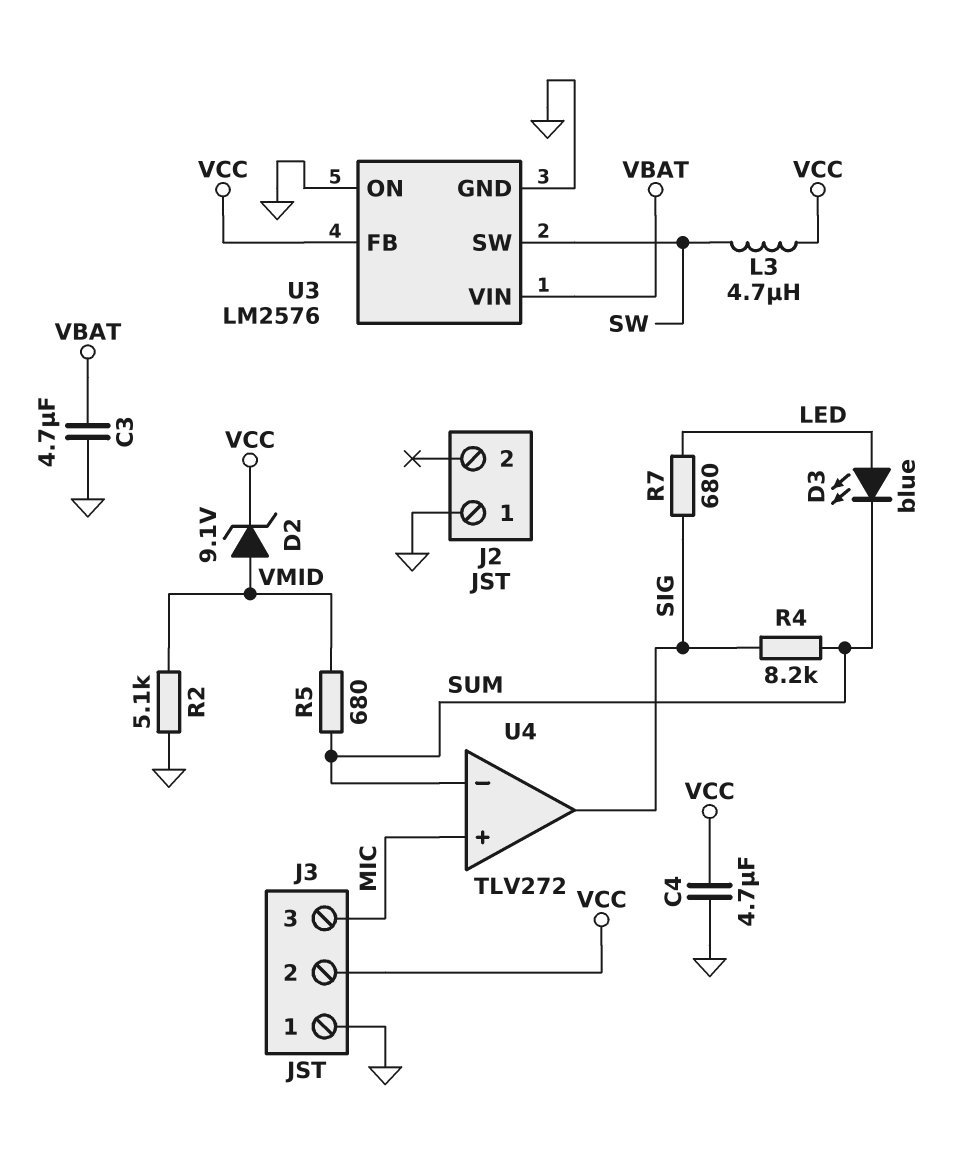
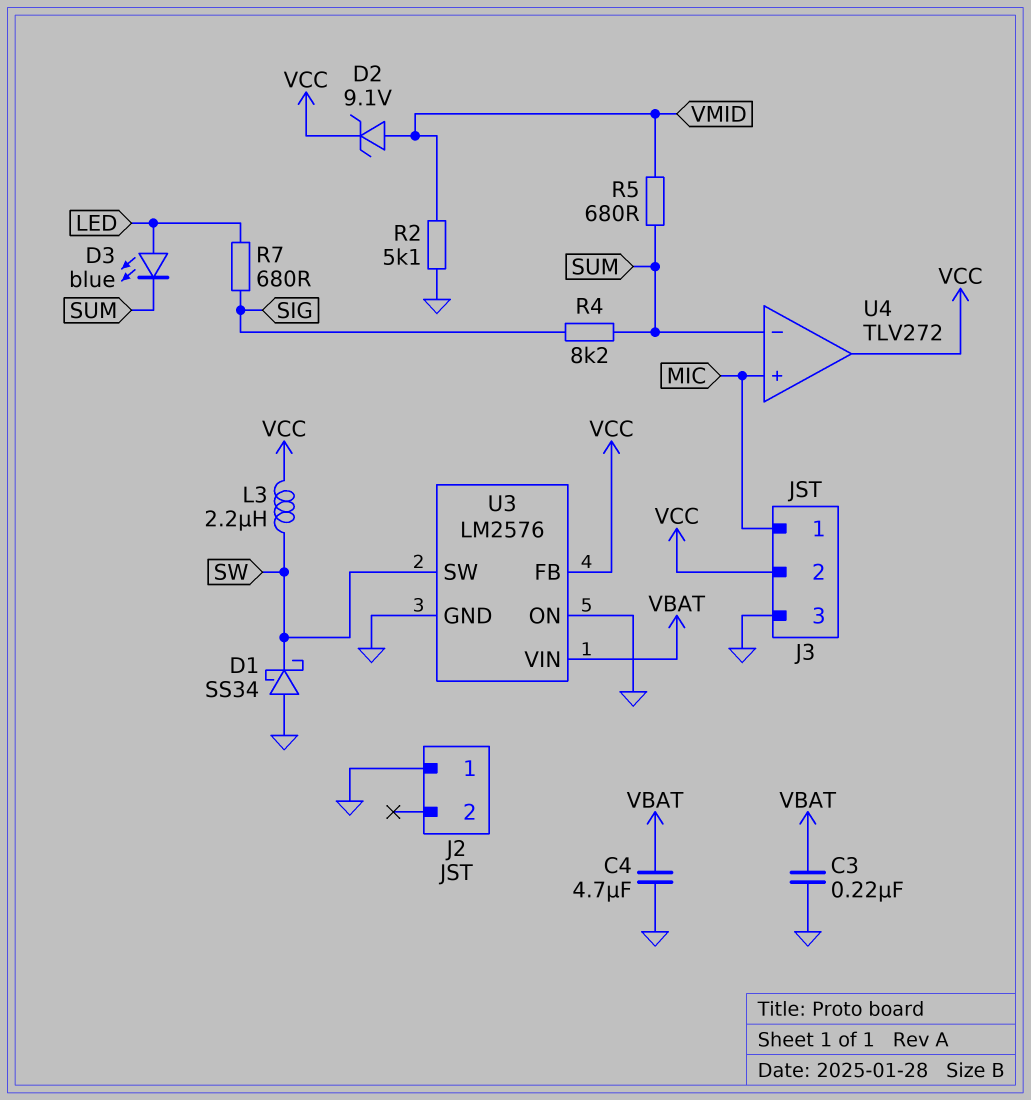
C3: 4.7uF (GND, VBAT) -> 220nF (GND, VBAT)
C4: 4.7uF (GND, VCC) -> 4.7uF (GND, VBAT)
D1: none -> schottky SS34 (A GND, K SW)
J3 pin 1: GND -> MIC
J3 pin 3: MIC -> GND
L3: 4.7uH (SW, VCC) -> 2.2uH (SW, VCC)
U4 pin out: SIG -> VCC

